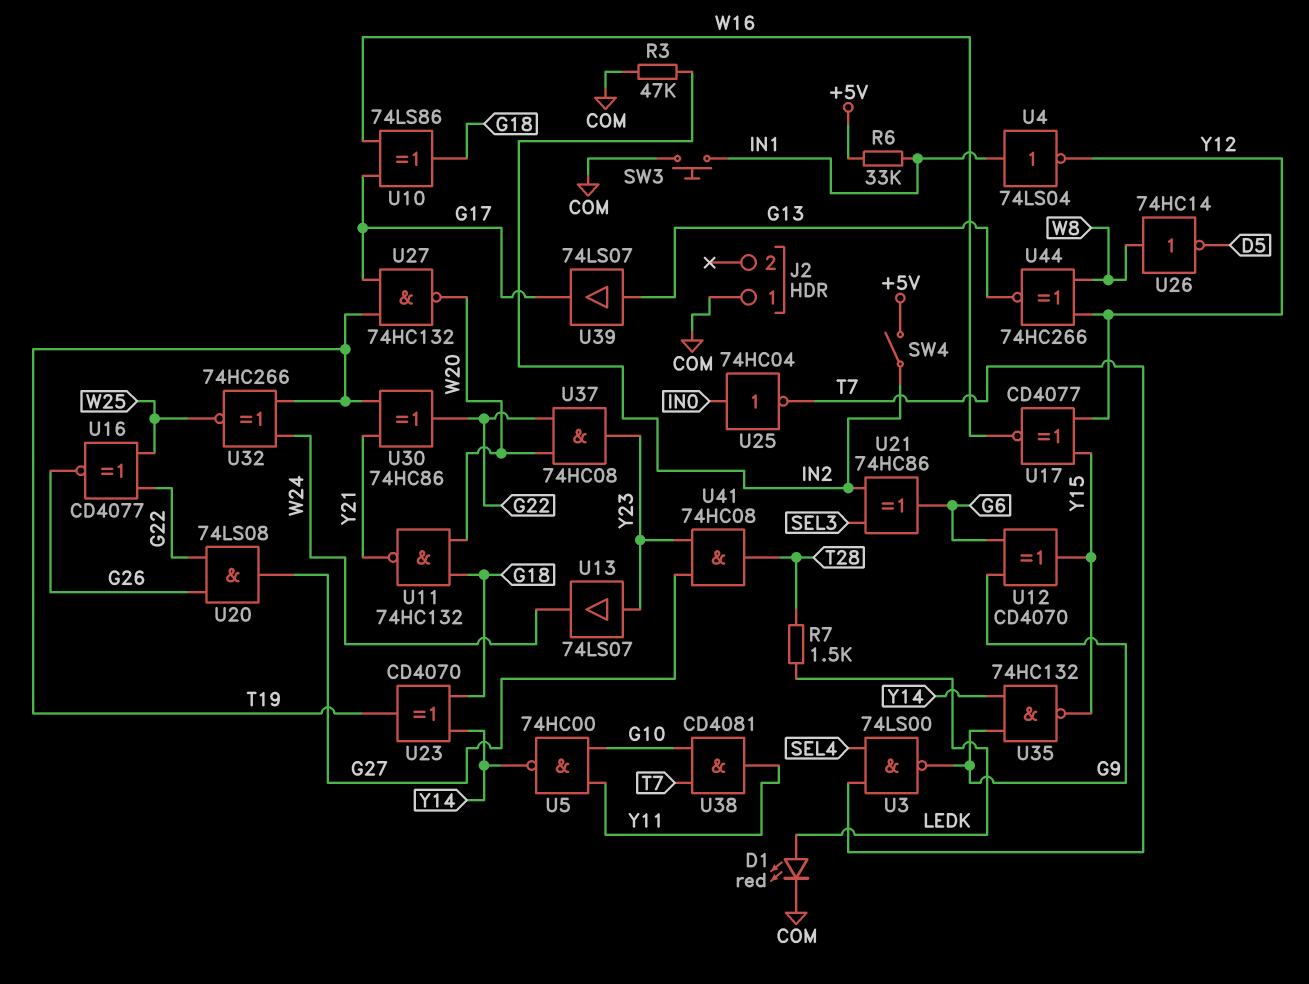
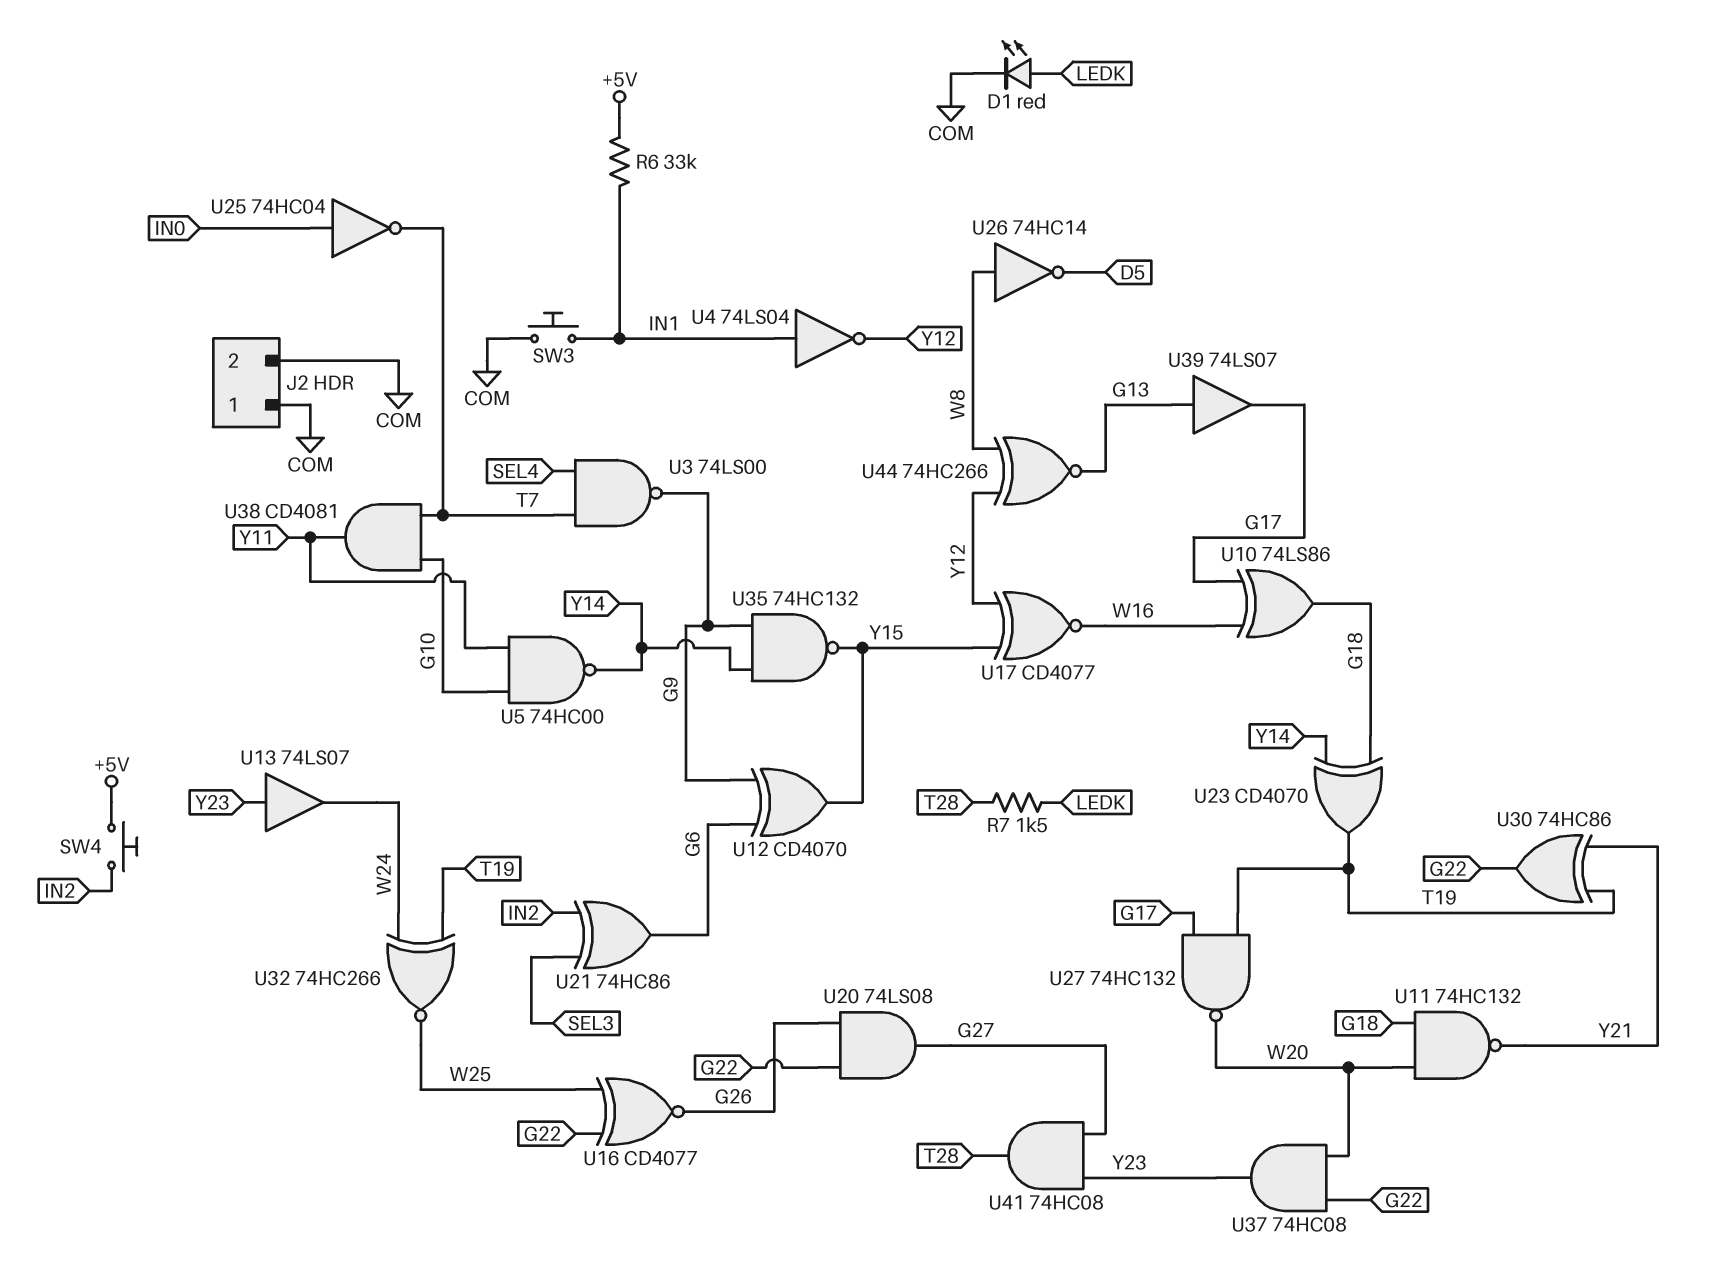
J2 pin 2: none -> COM
R3: 47k (COM, IN2) -> none
SW4: switch (+5V, IN2) -> button (+5V, IN2)

